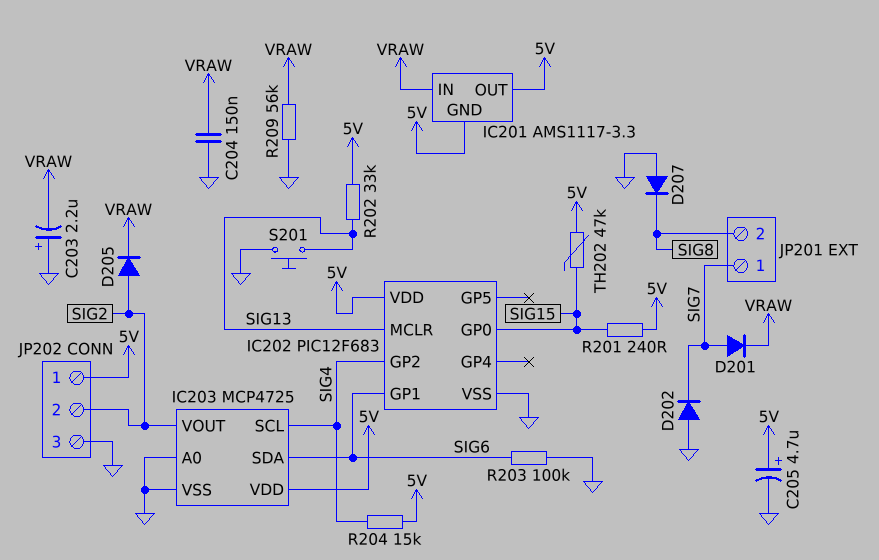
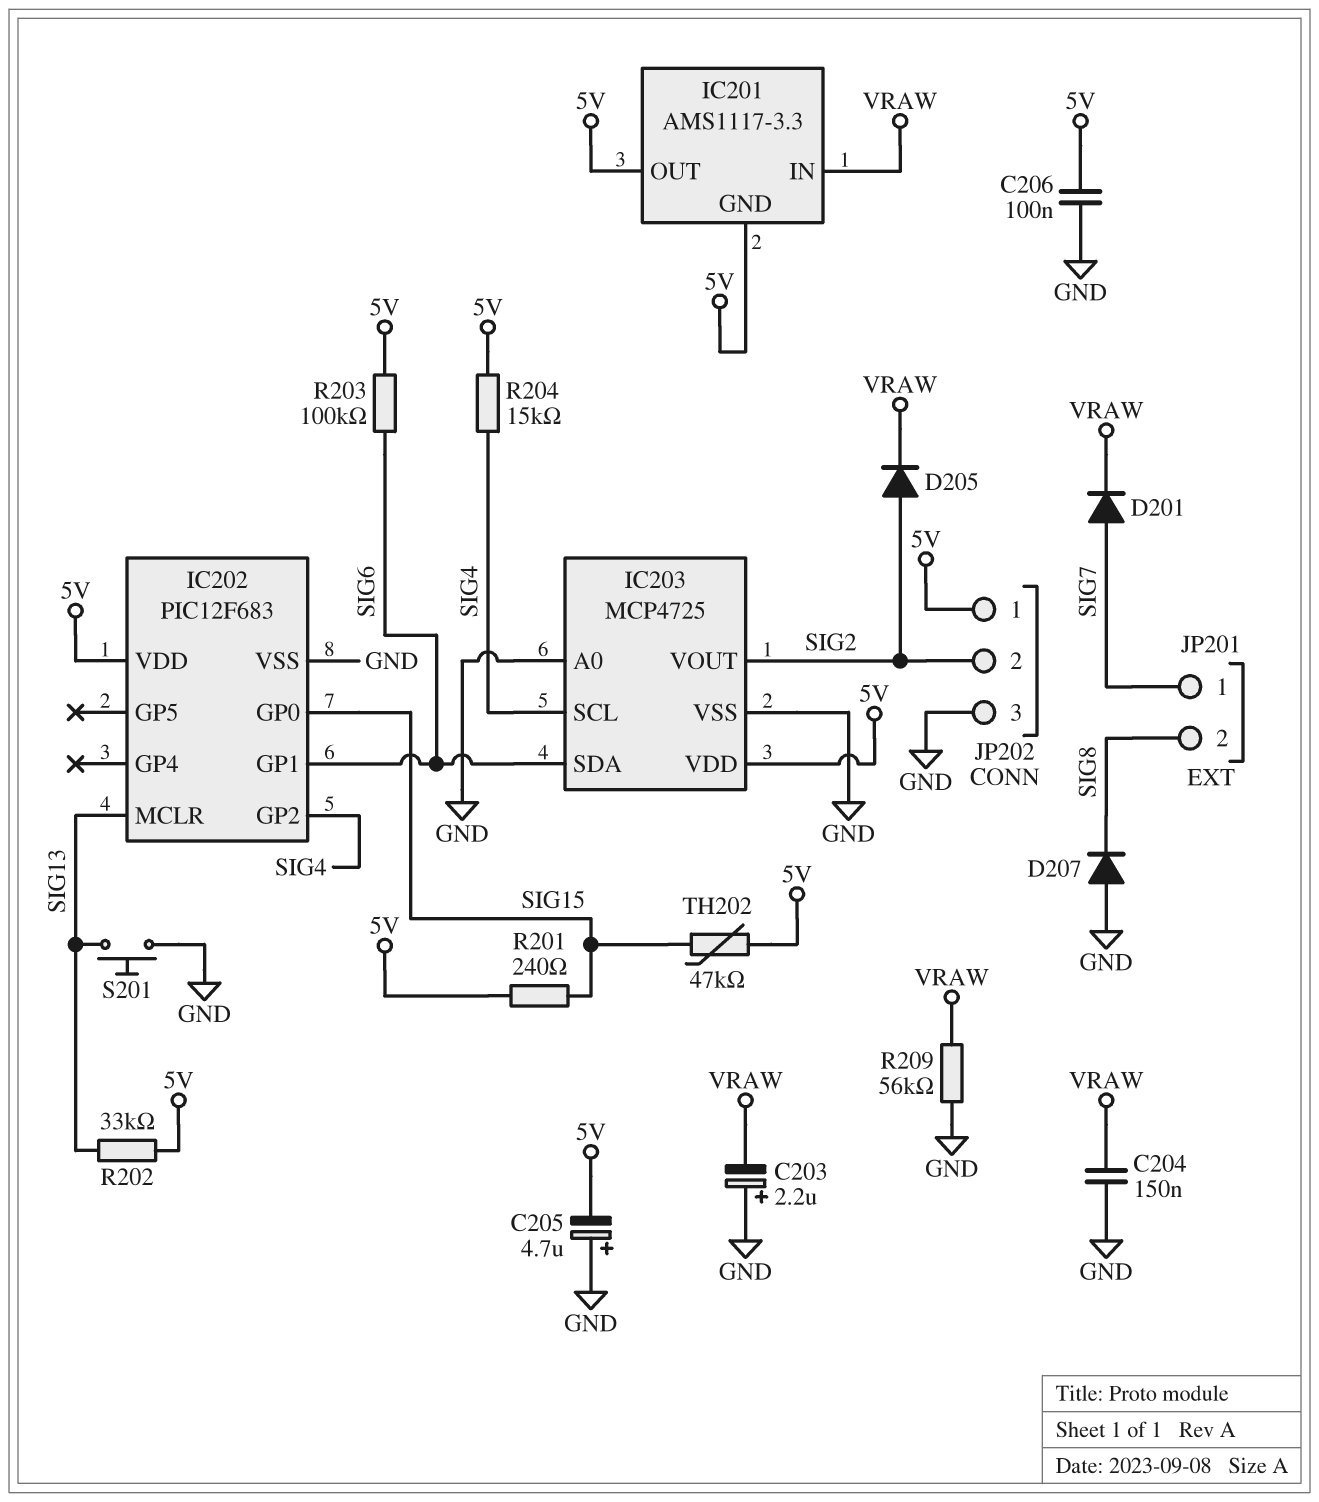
C205: 4.7uF (plus 5V, minus GND) -> 4.7uF (plus GND, minus 5V)
C206: none -> 100nF (5V, GND)
D202: diode (A GND, K SIG7) -> none
R203: 100k (GND, SIG6) -> 100k (5V, SIG6)

